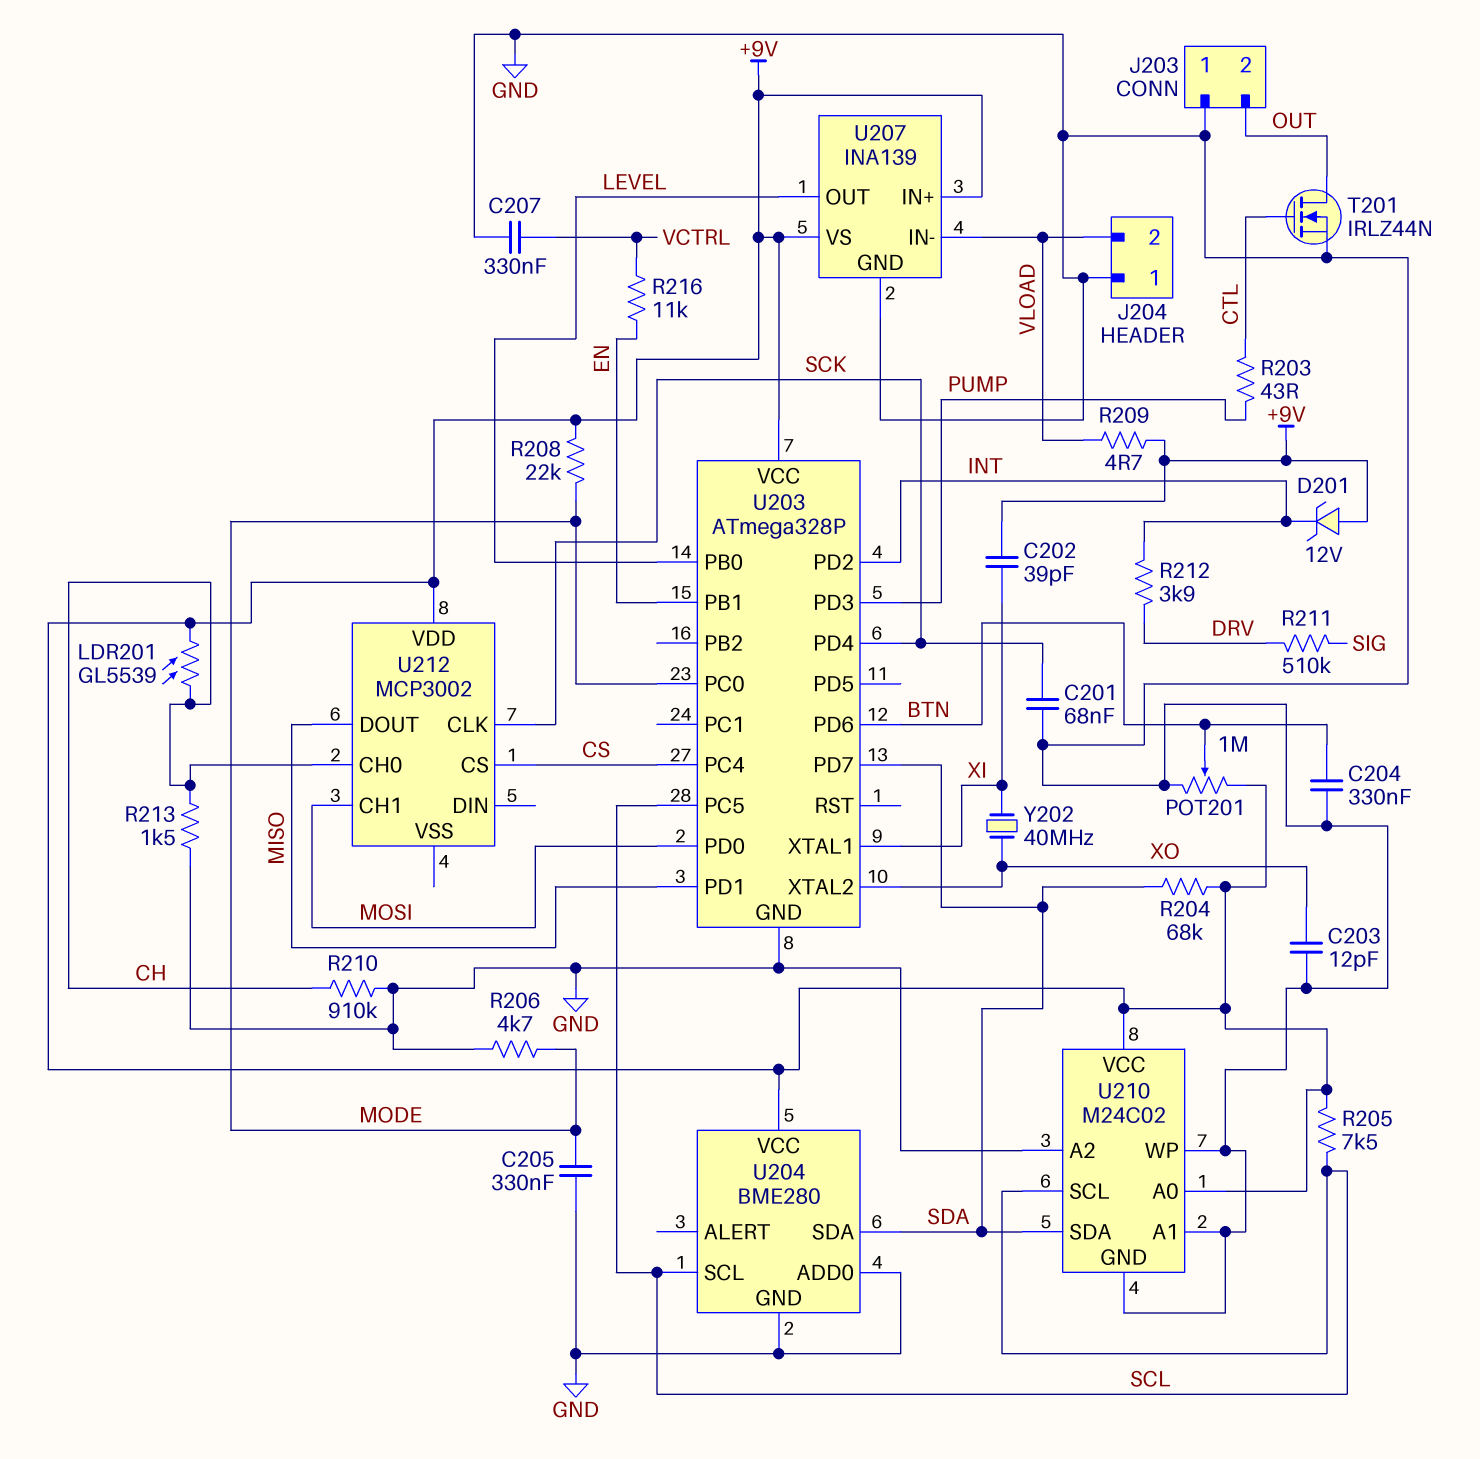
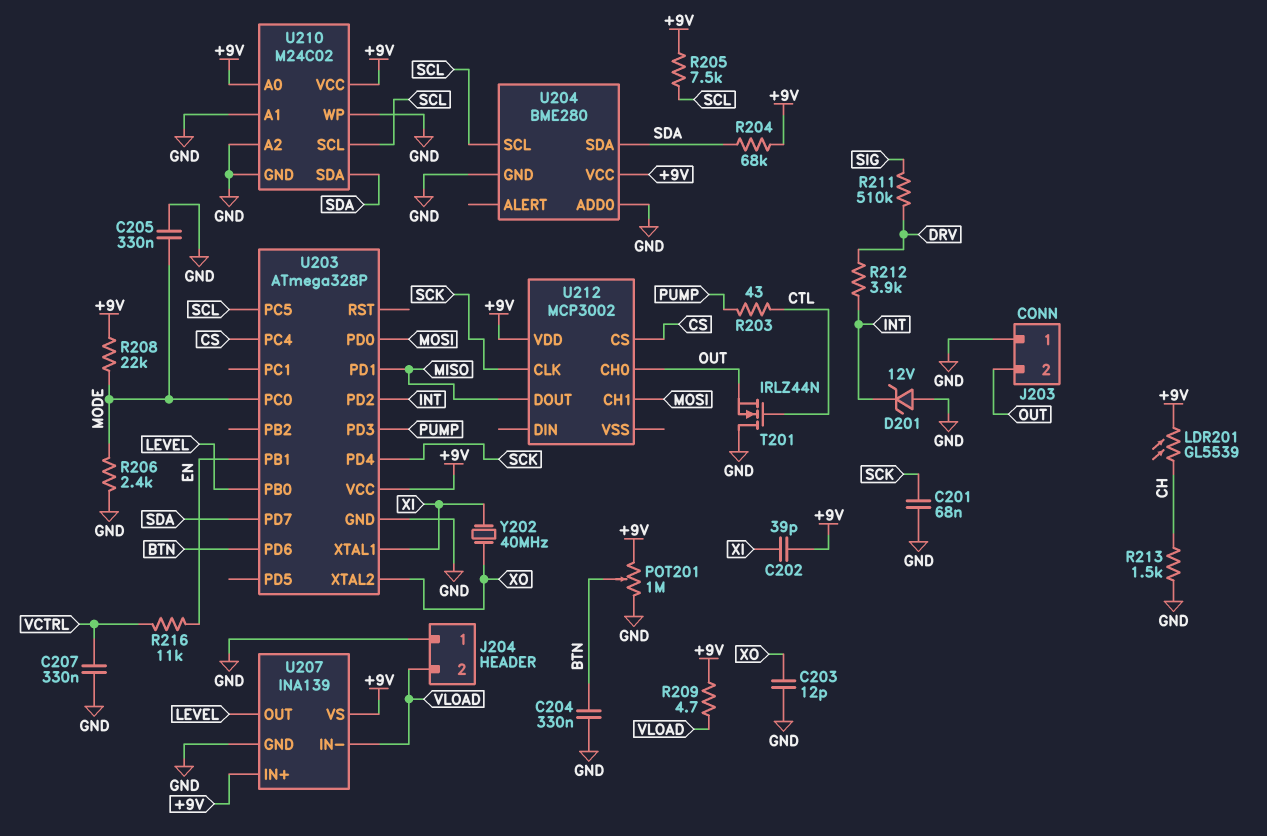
D201: zener 12V (A +9V, K INT) -> zener 12V (A GND, K INT)
R206: 4.7k (GND, MODE) -> 2.4k (GND, MODE)
R210: 910k (CH, GND) -> none
T201: NMOS IRLZ44N (G CTL, D OUT, S GND) -> NMOS IRLZ44N (G CTL, D GND, S OUT)
U212 pin CH0: CH -> OUT

